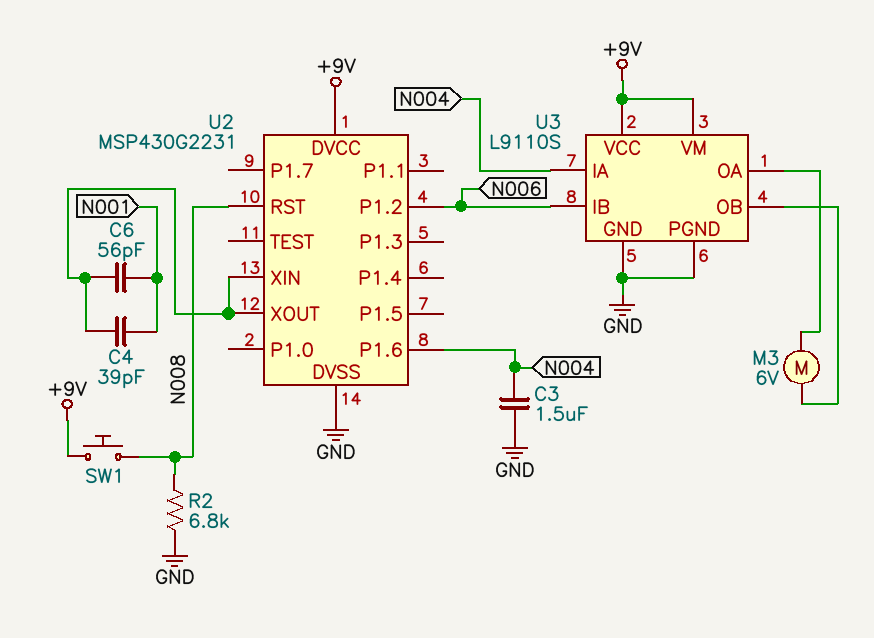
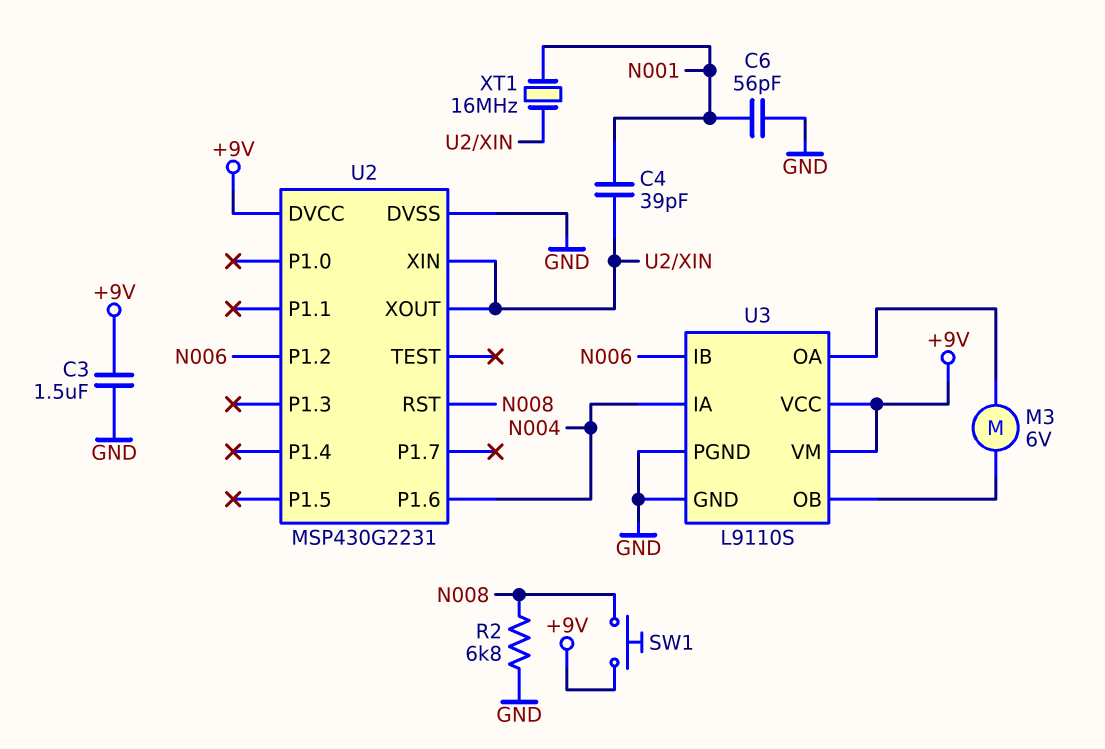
C3: 1.5uF (GND, N004) -> 1.5uF (+9V, GND)
C6: 56pF (N001, U2/XIN) -> 56pF (GND, N001)
XT1: none -> 16MHz (N001, U2/XIN)

